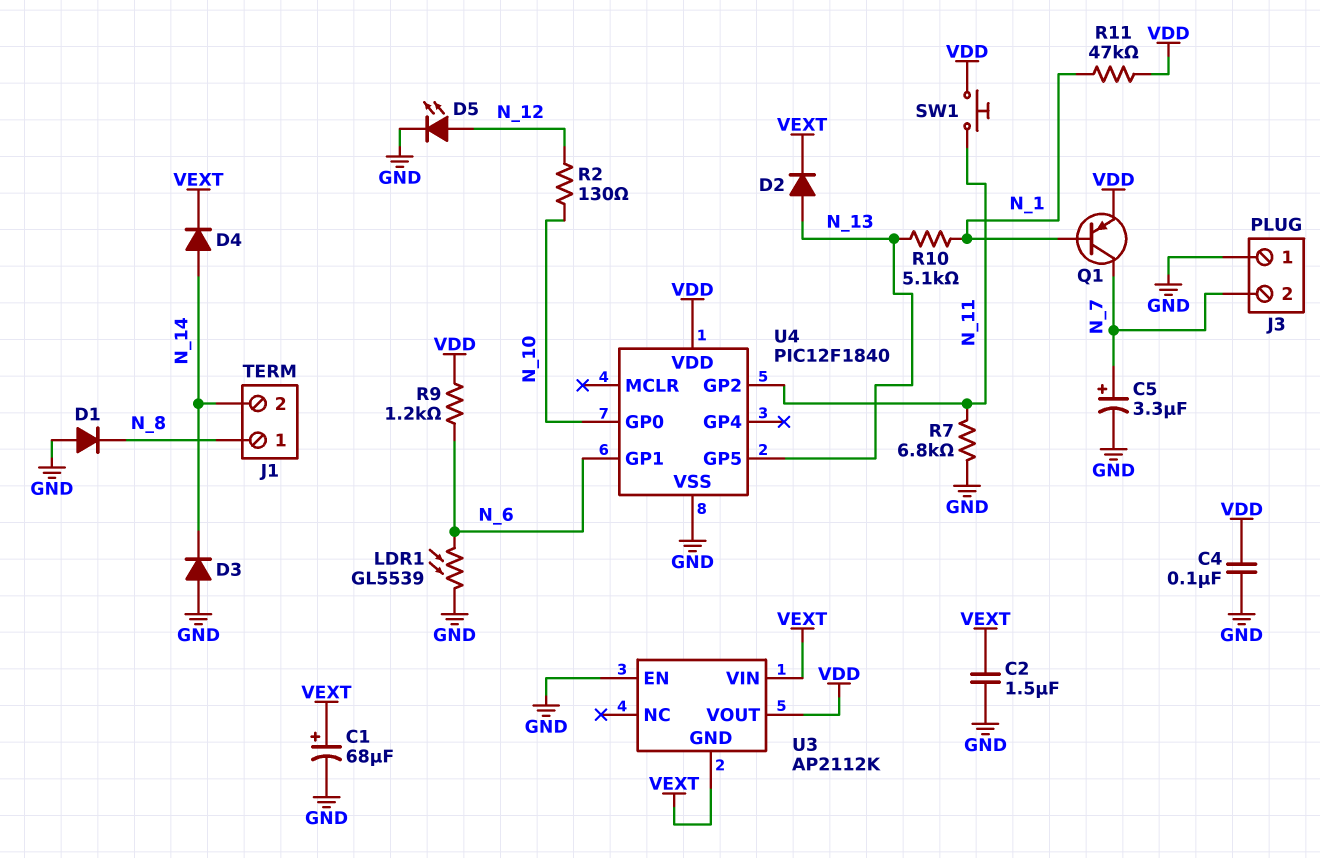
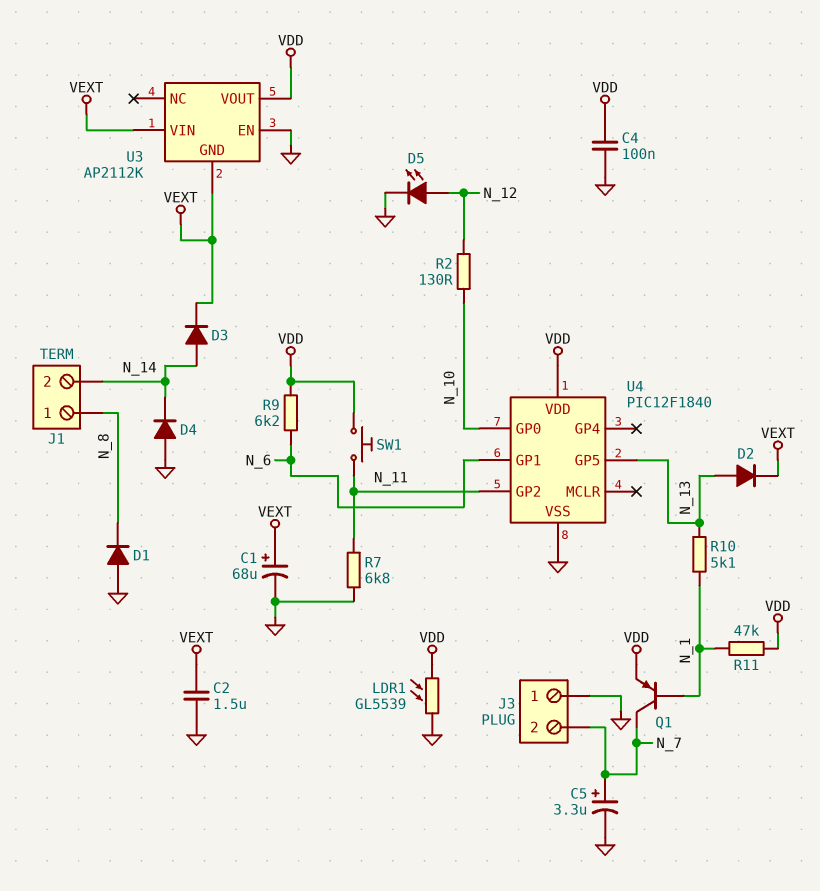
D3: diode (A GND, K N_14) -> diode (A N_14, K VEXT)
D4: diode (A N_14, K VEXT) -> diode (A GND, K N_14)
LDR1: GL5539 (GND, N_6) -> GL5539 (GND, VDD)
R9: 1.2k (N_6, VDD) -> 6.2k (N_6, VDD)

